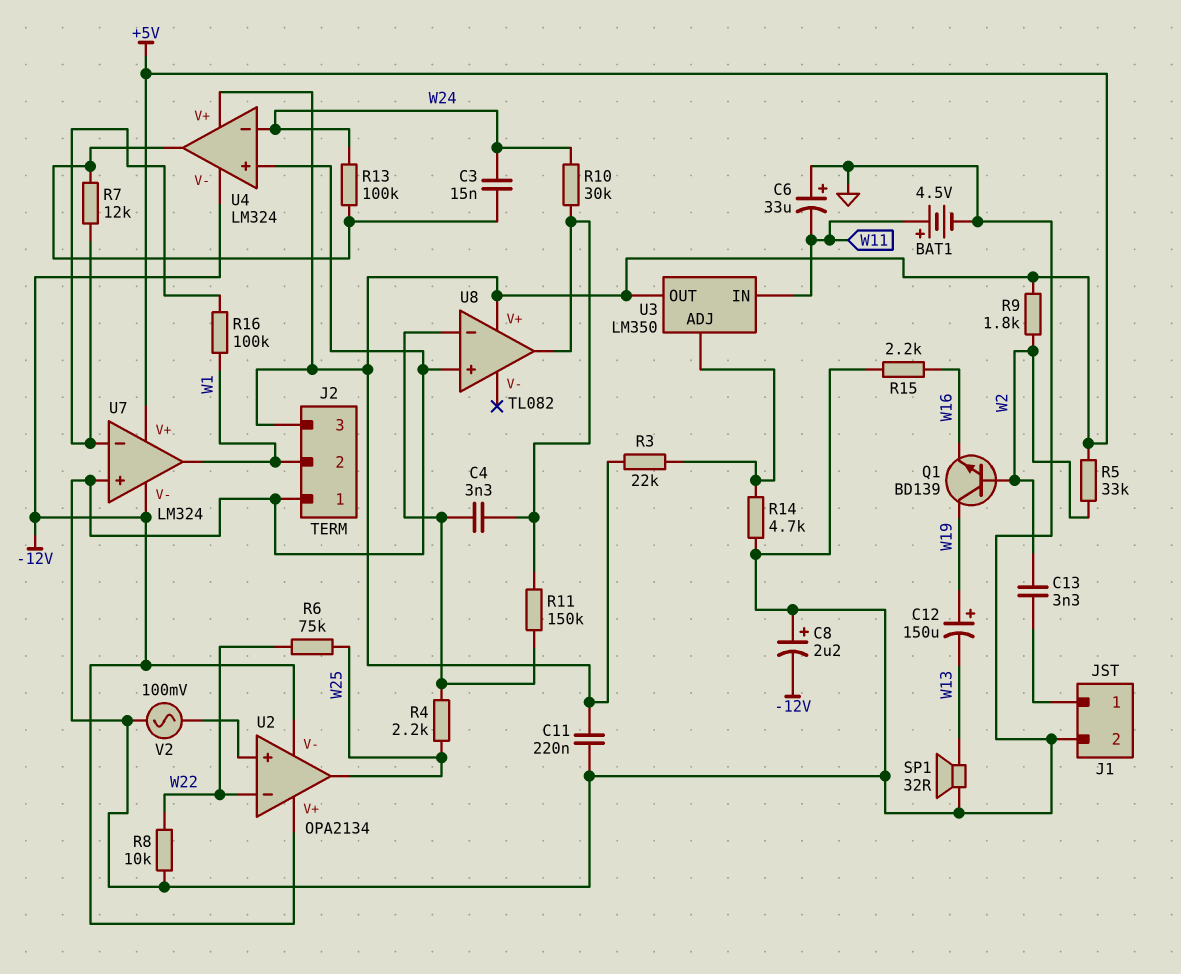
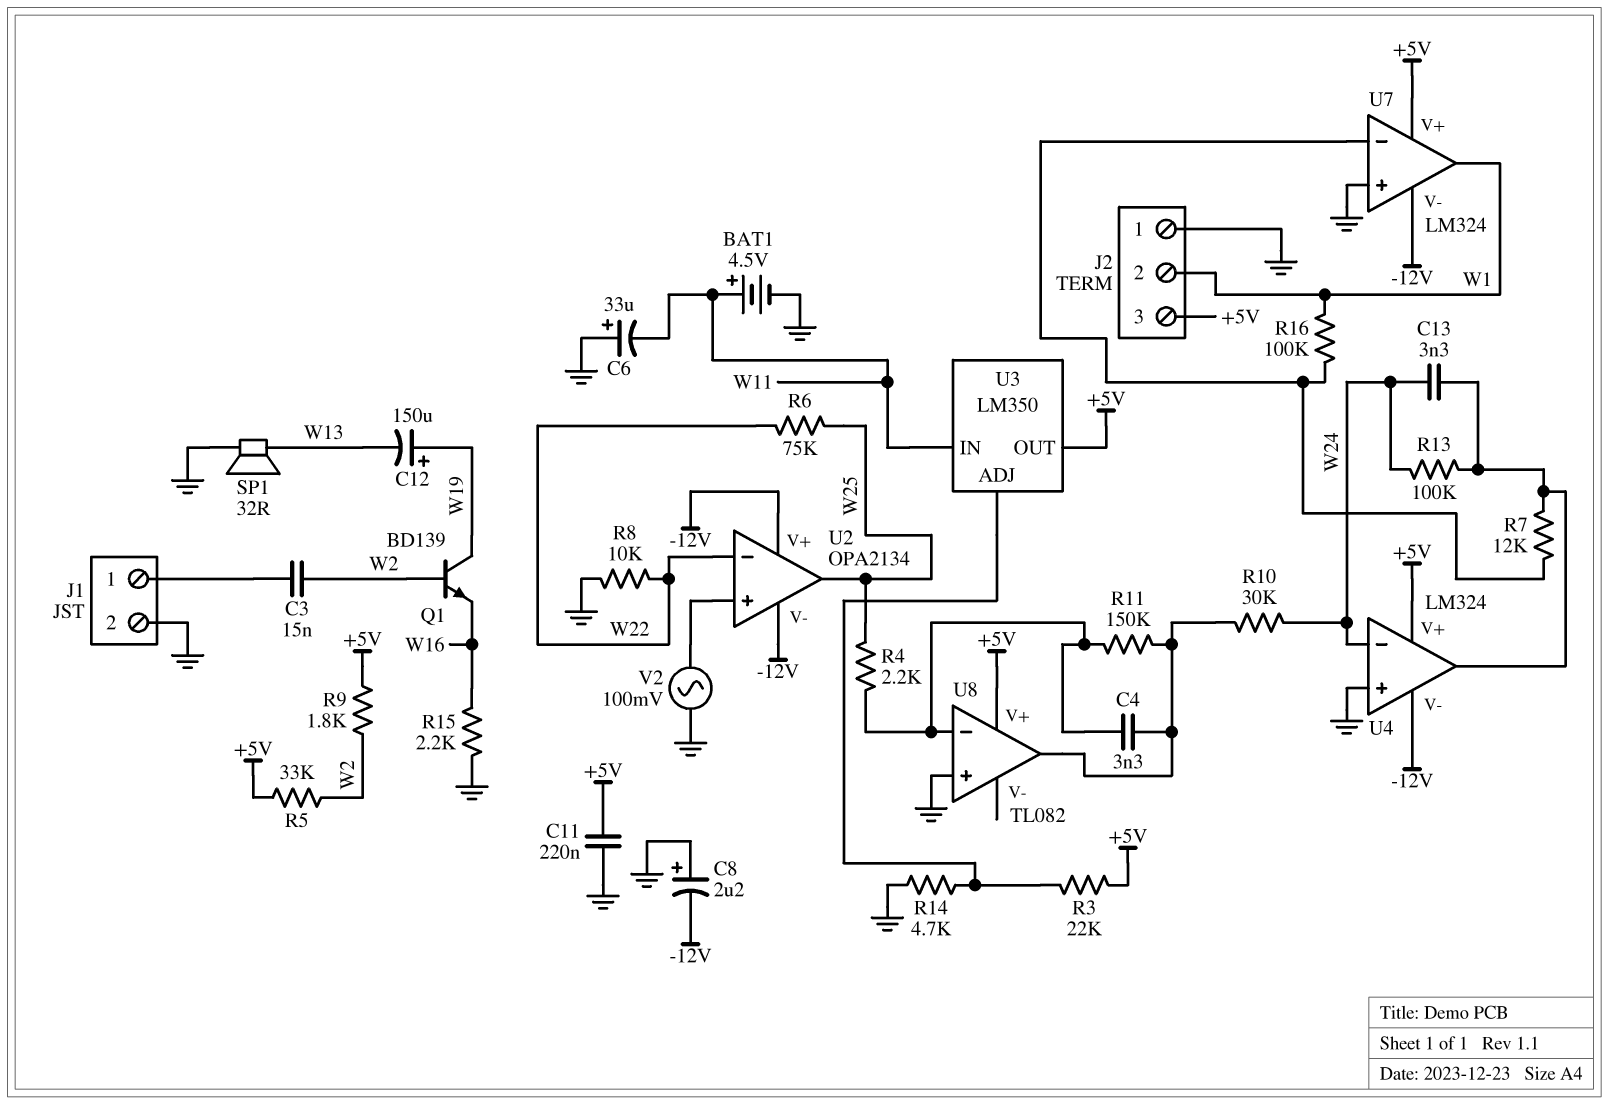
C3: 15nF (U4/out, W24) -> 15nF (J1/1, W2)
C13: 3.3nF (J1/1, W2) -> 3.3nF (U4/out, W24)

